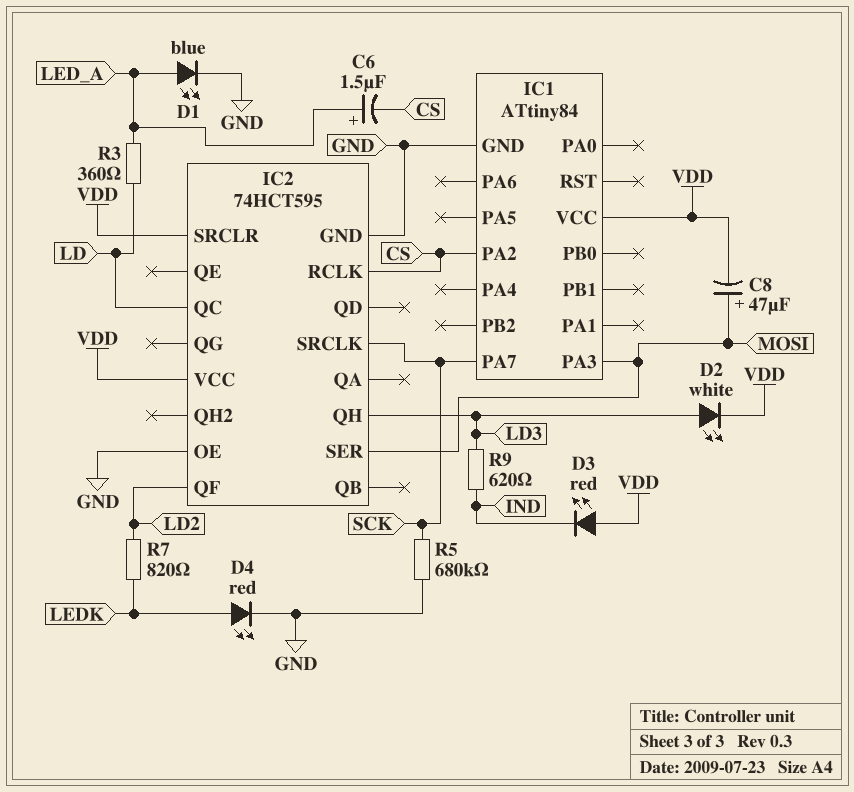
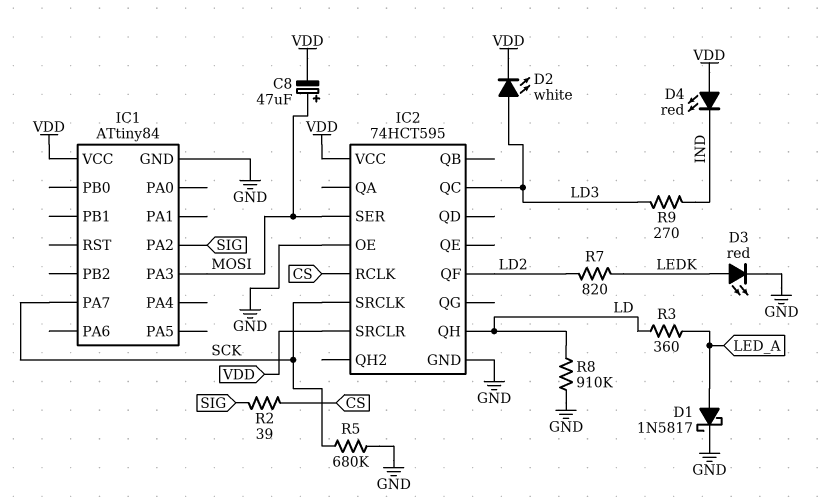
C6: 1.5uF (plus LED_A, minus CS) -> none
D1: LED blue (A LED_A, K GND) -> schottky 1N5817 (A LED_A, K GND)
D3: LED red (A VDD, K IND) -> LED red (A LEDK, K GND)
D4: LED red (A LEDK, K GND) -> LED red (A VDD, K IND)
IC1 pin PA2: CS -> SIG
IC2 pin QC: LD -> LD3
IC2 pin QH: LD3 -> LD
R2: none -> 39 (CS, SIG)
R8: none -> 910k (GND, LD)
R9: 620 (IND, LD3) -> 270 (IND, LD3)

